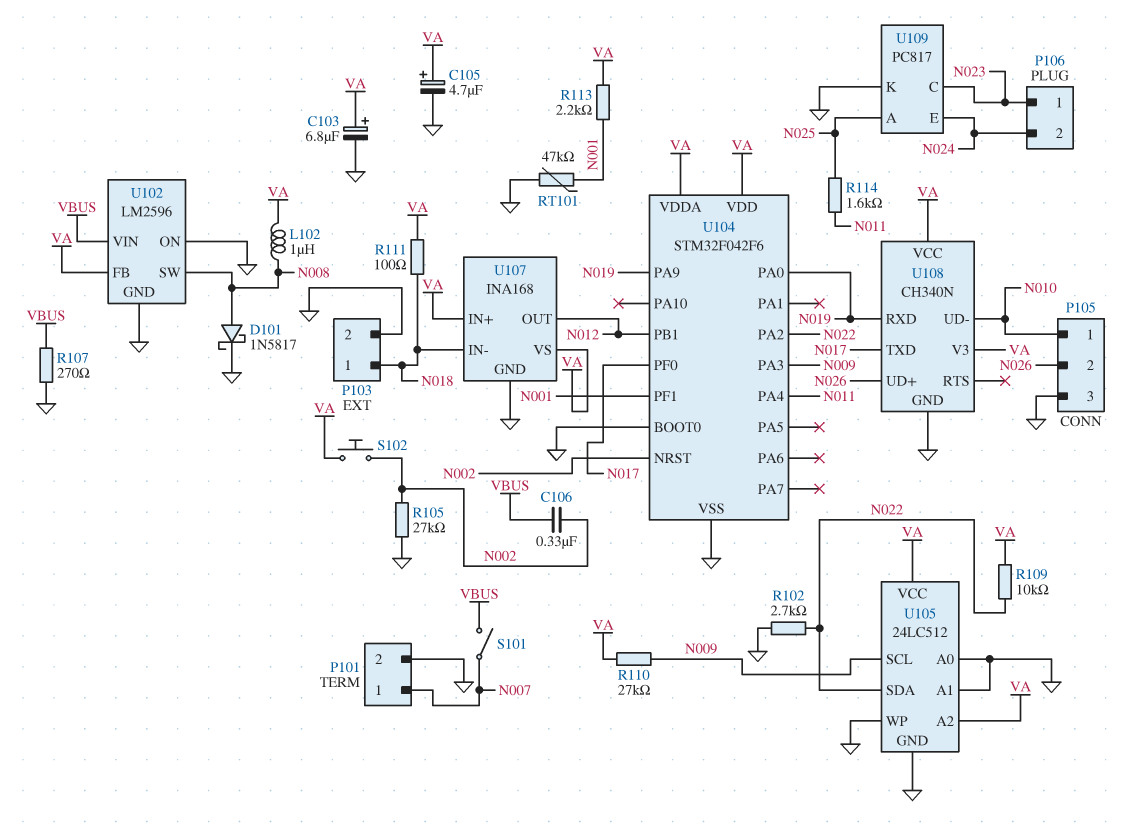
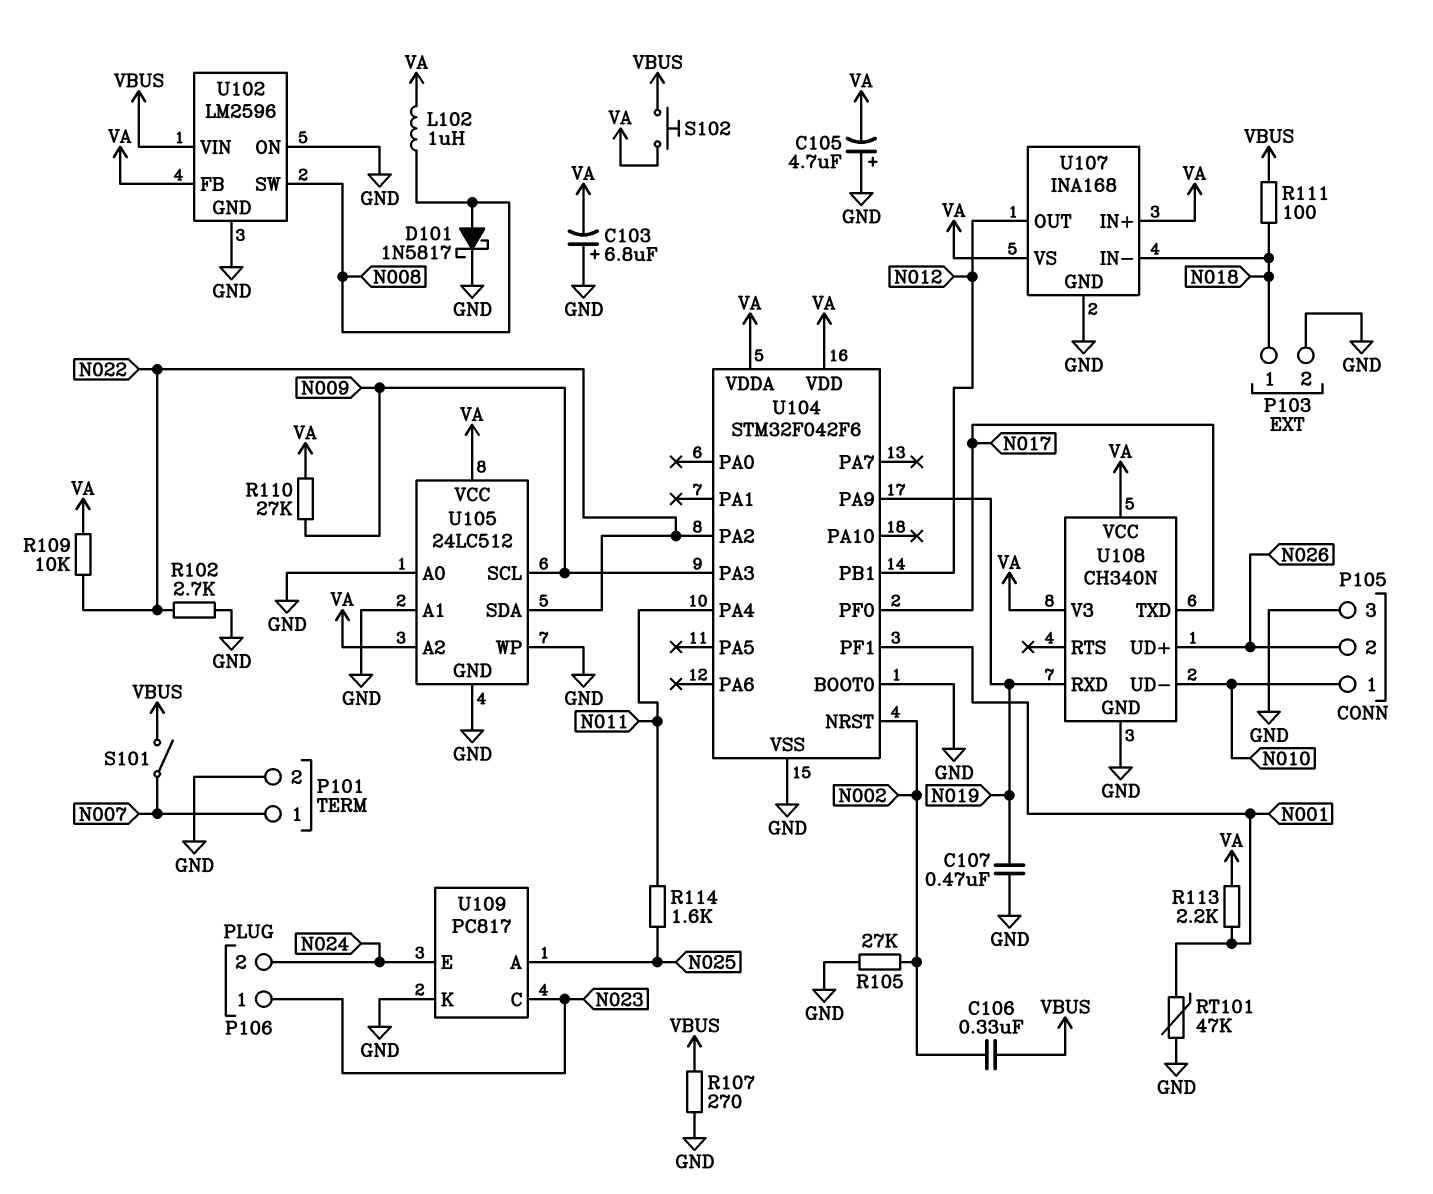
C103: 6.8uF (plus VA, minus GND) -> 6.8uF (plus GND, minus VA)
C105: 4.7uF (plus VA, minus GND) -> 4.7uF (plus GND, minus VA)
C107: none -> 470nF (GND, N019)
R111: 100 (N018, VA) -> 100 (N018, VBUS)
S102: button (N002, VA) -> button (VA, VBUS)
U104 pin PA0: N019 -> none

